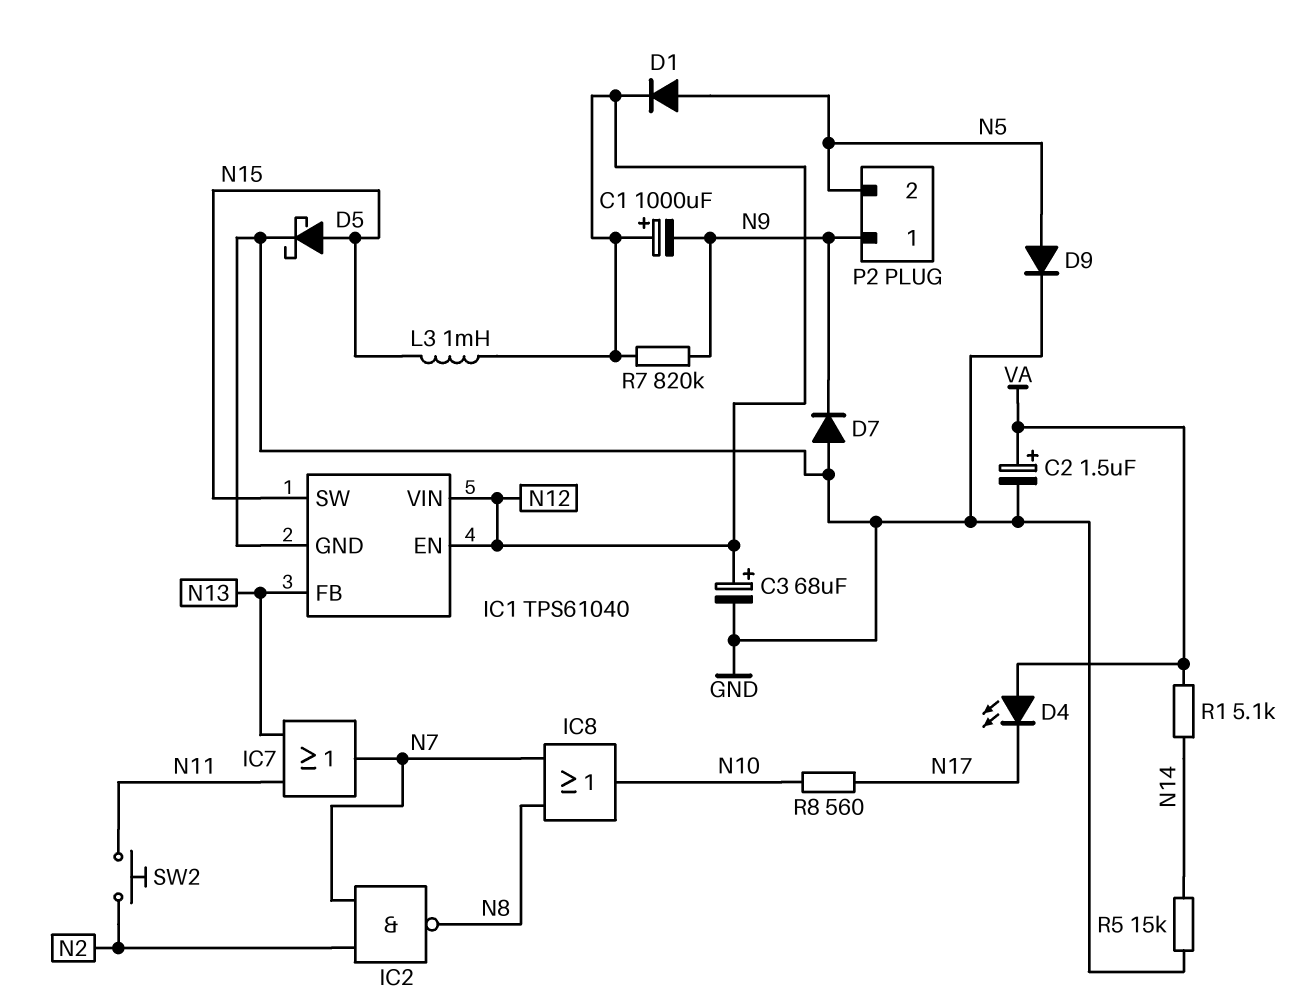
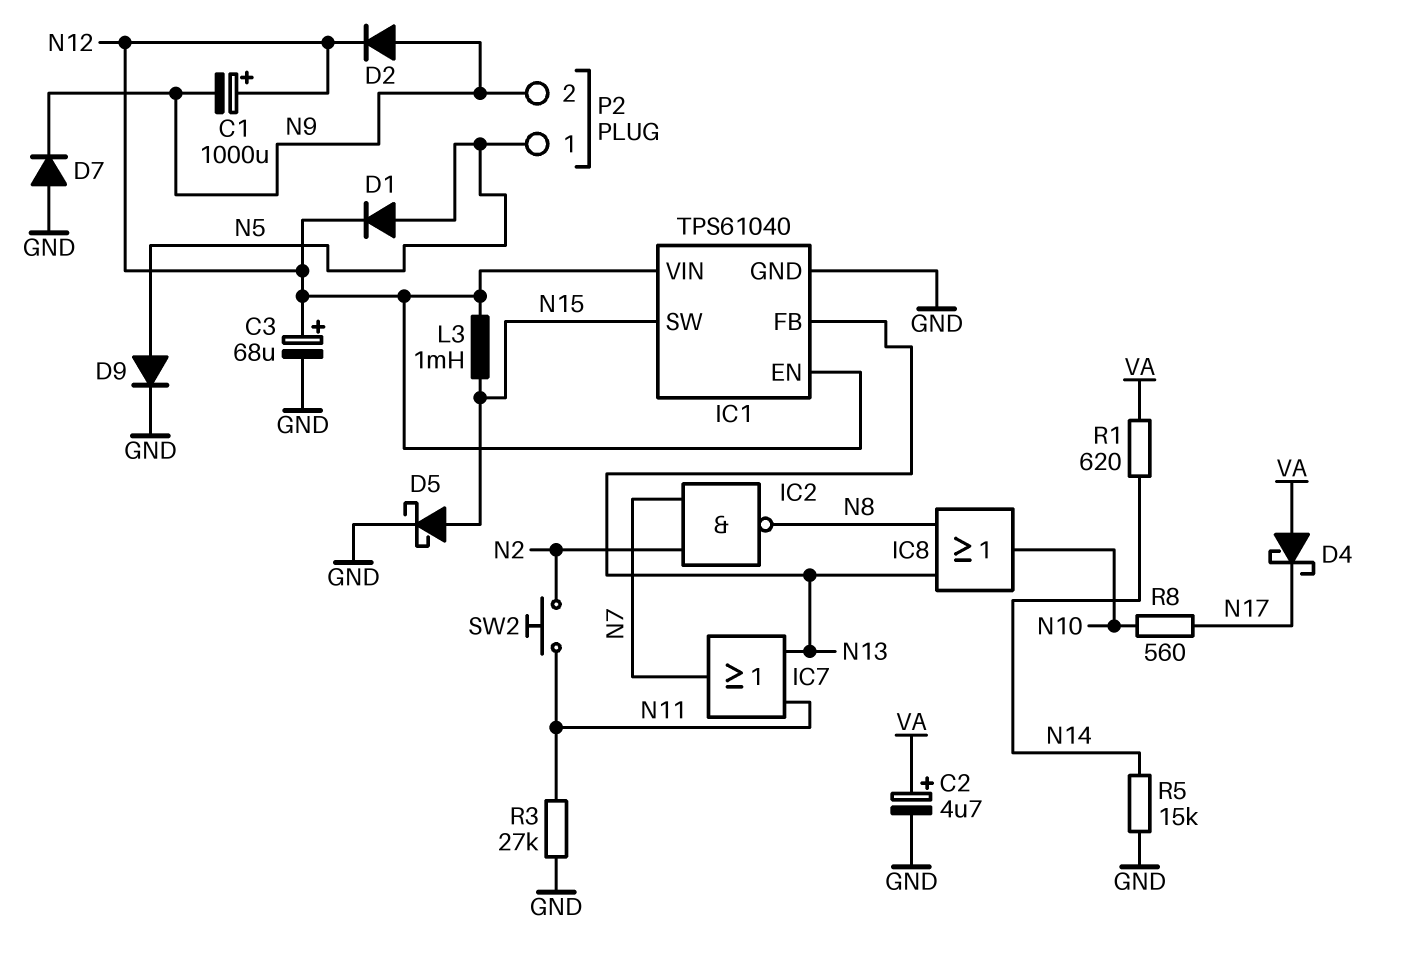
C2: 1.5uF (plus VA, minus GND) -> 4.7uF (plus VA, minus GND)
D2: none -> diode (A N9, K N12)
D4: LED (A VA, K N17) -> schottky (A VA, K N17)
IC8: OR (in N7, in N8, out N10) -> OR (in N8, in N13, out N10)
P2 pin 1: N9 -> N5
P2 pin 2: N5 -> N9
R1: 5.1k (N14, VA) -> 620 (N14, VA)
R3: none -> 27k (GND, N11)
R7: 820k (N9, N12) -> none

